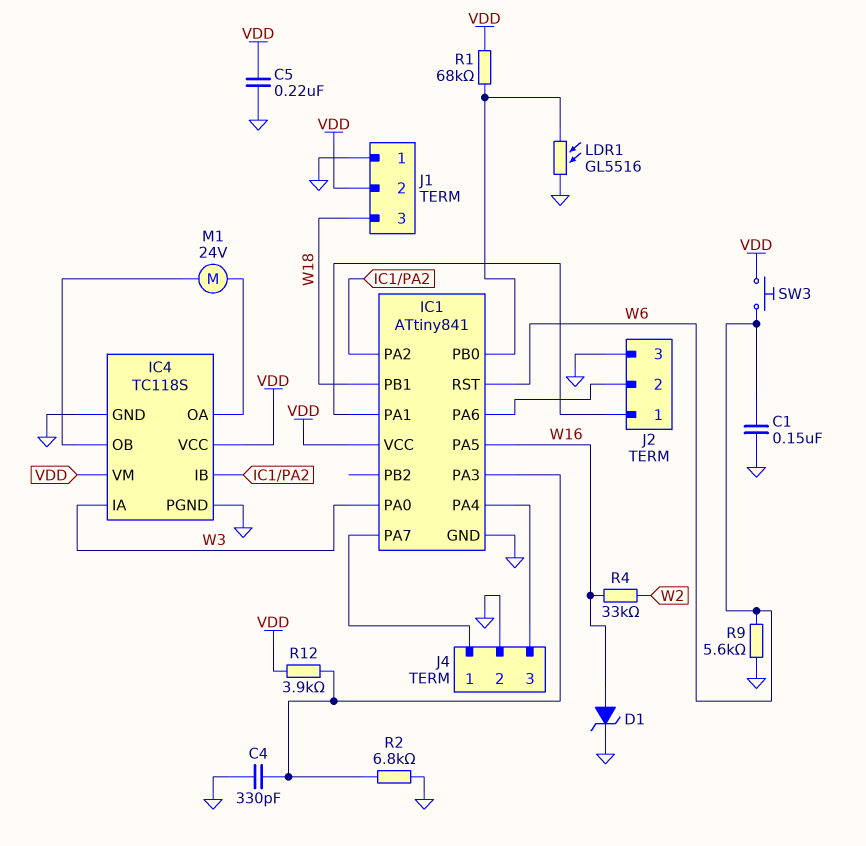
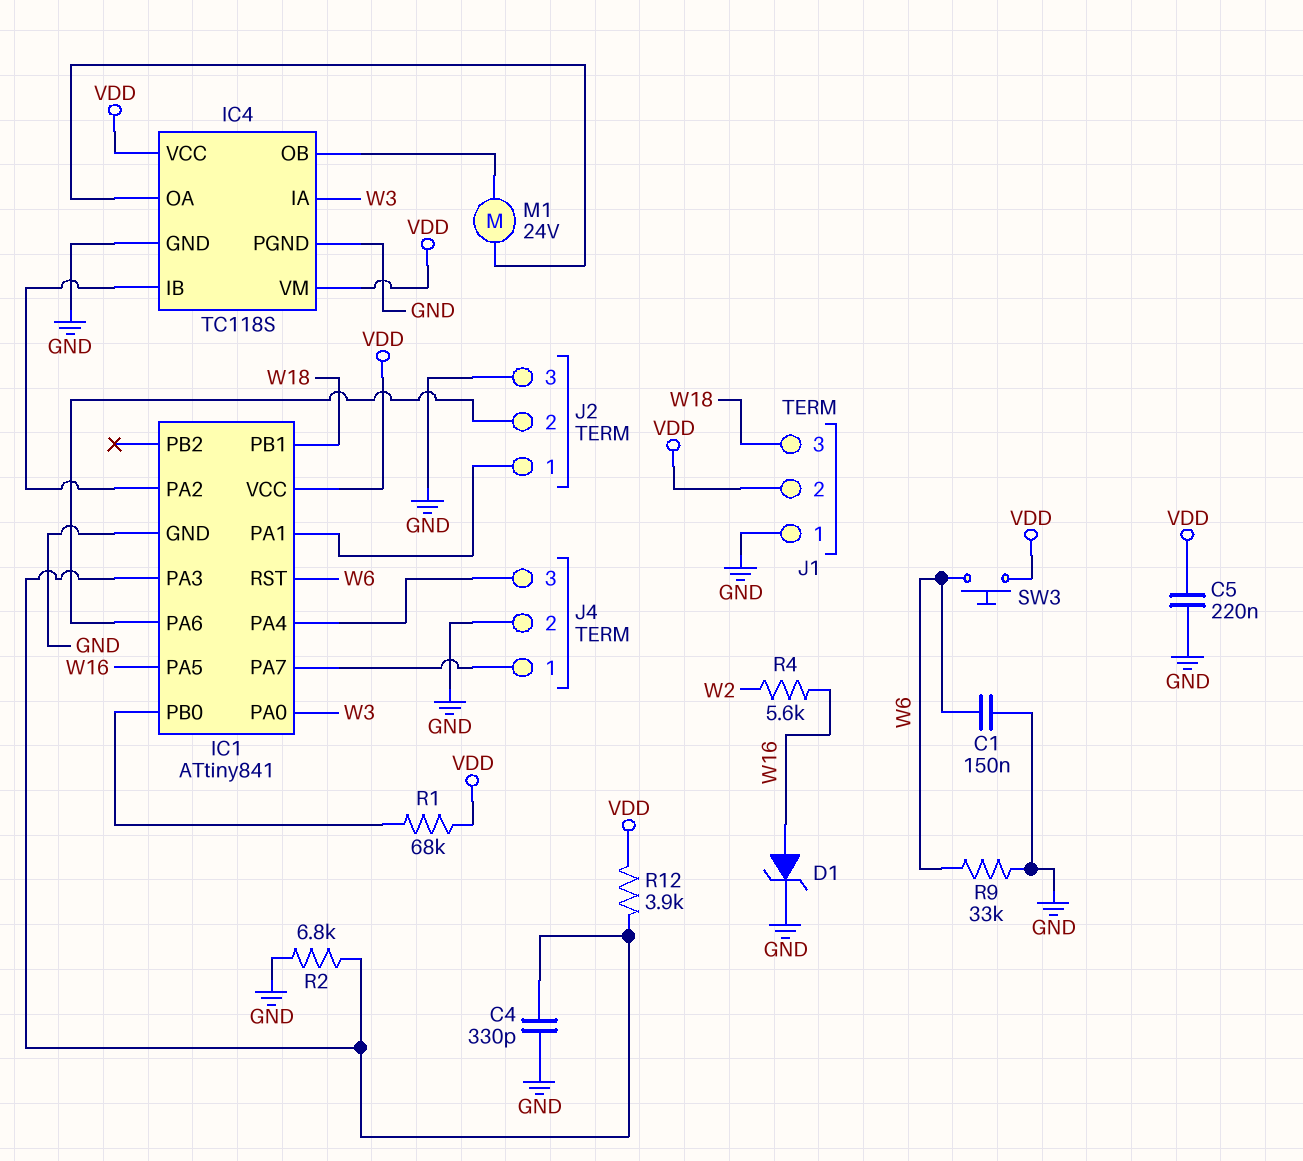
LDR1: GL5516 (GND, IC1/PB0) -> none
R4: 33k (W2, W16) -> 5.6k (W2, W16)
R9: 5.6k (GND, W6) -> 33k (GND, W6)

